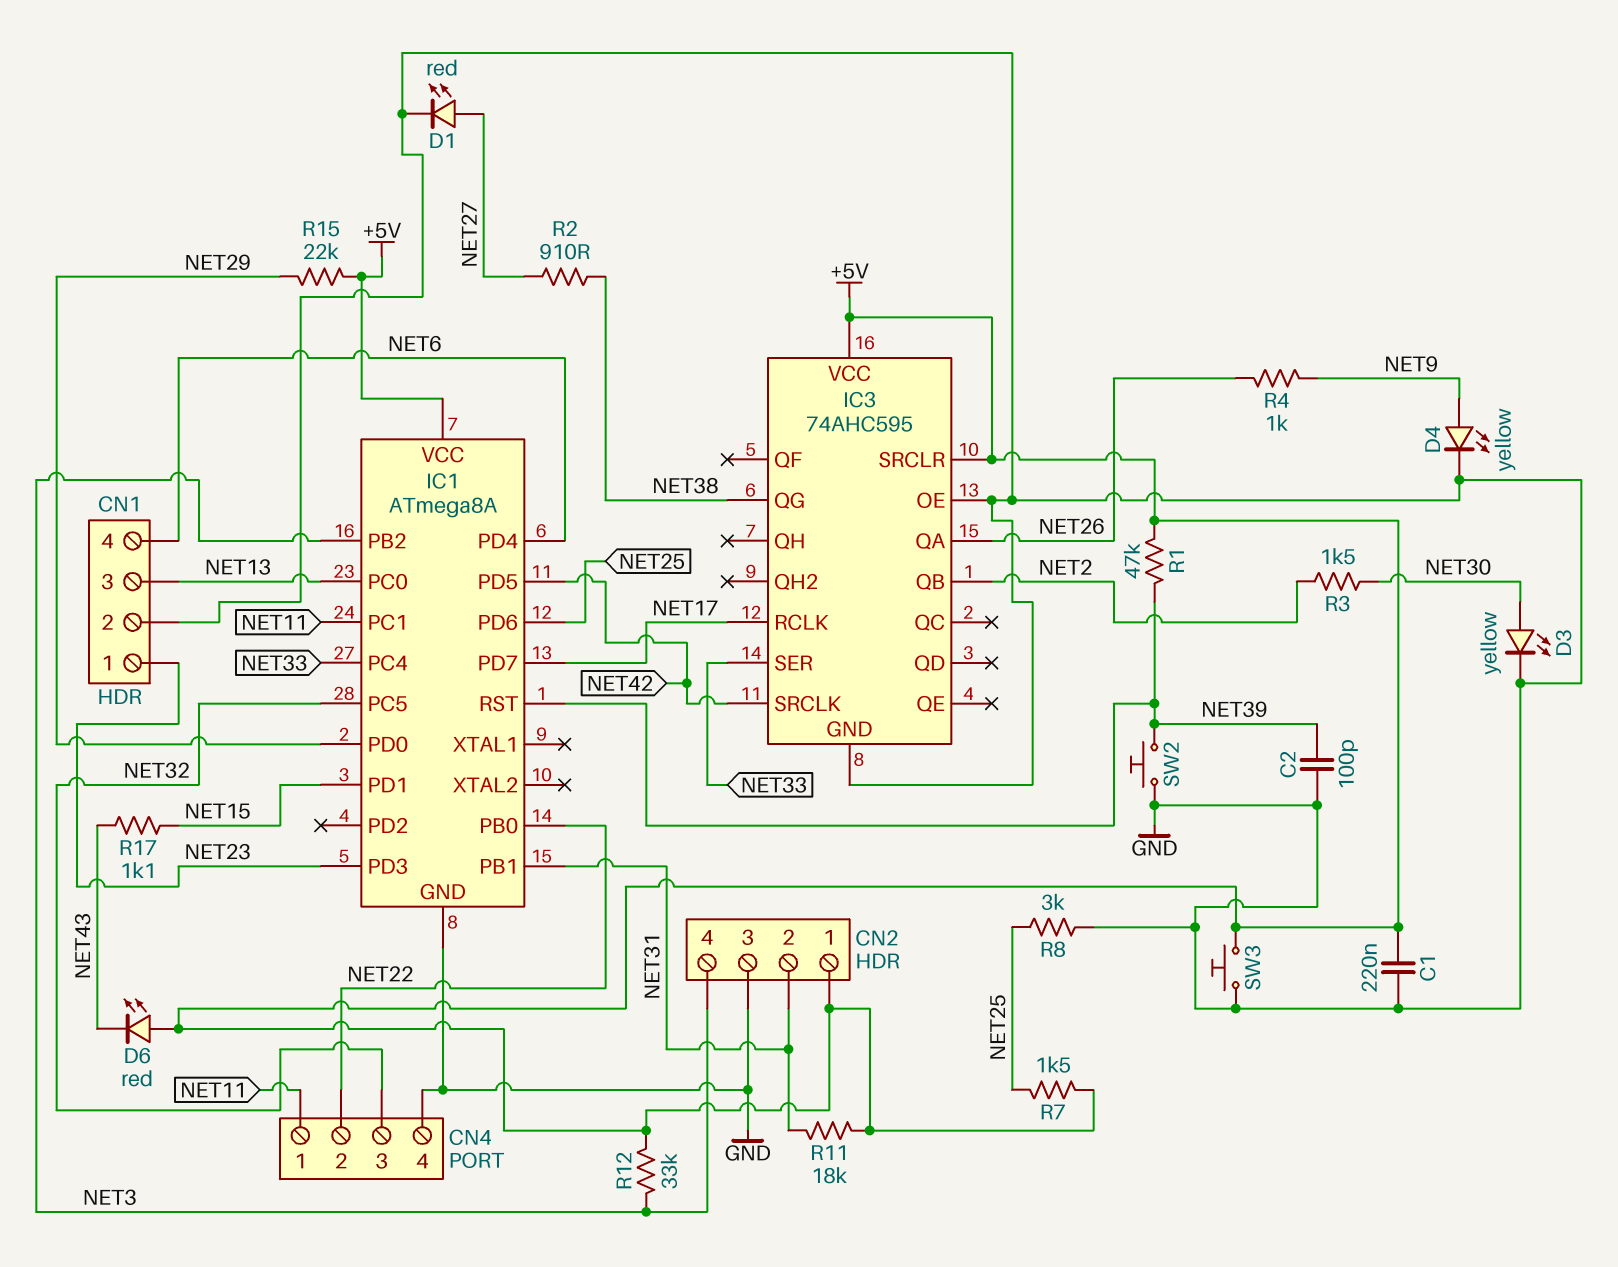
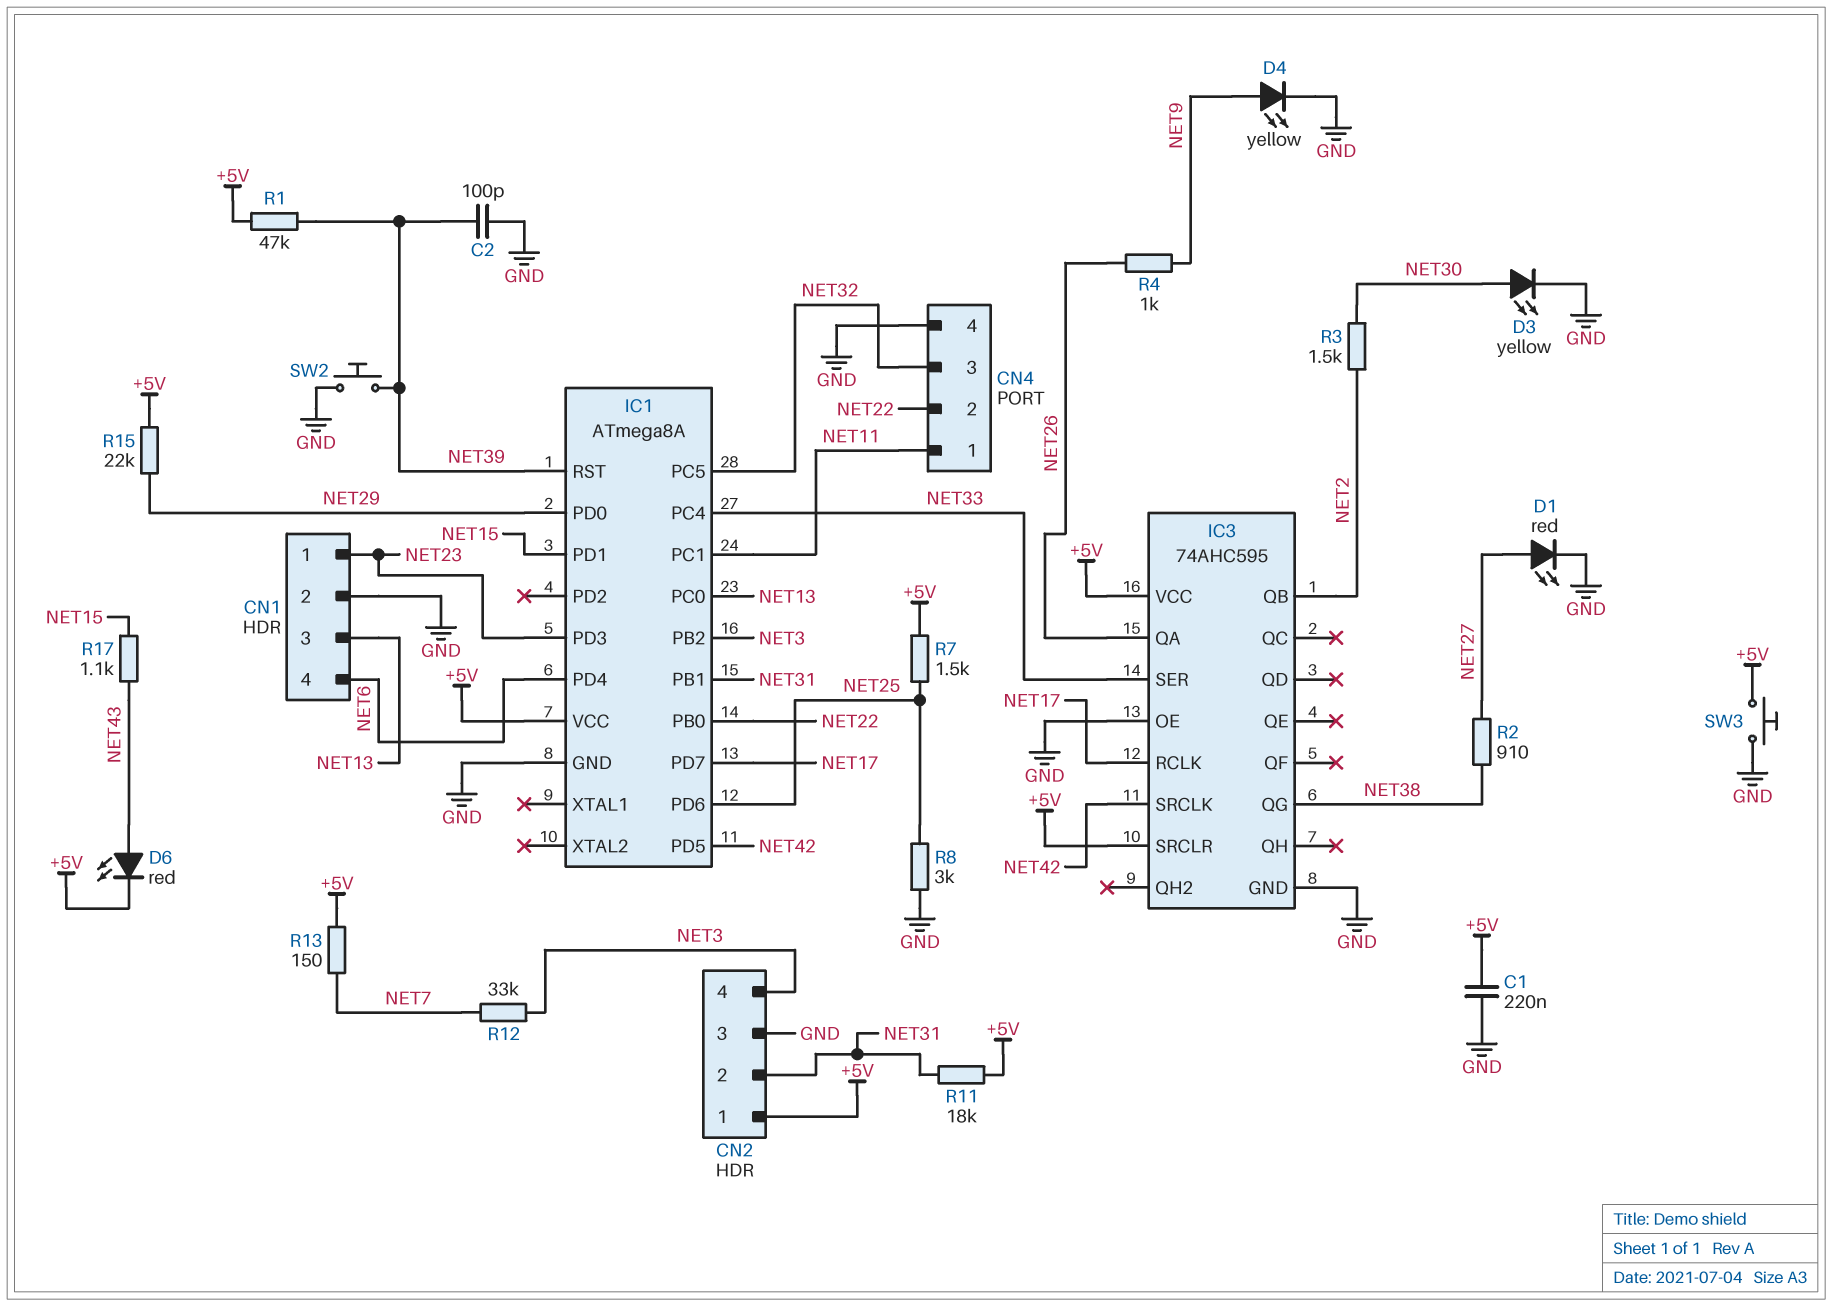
D6: LED red (A +5V, K NET43) -> LED red (A NET43, K +5V)
R12: 33k (+5V, NET3) -> 33k (NET3, NET7)
R13: none -> 150 (+5V, NET7)

